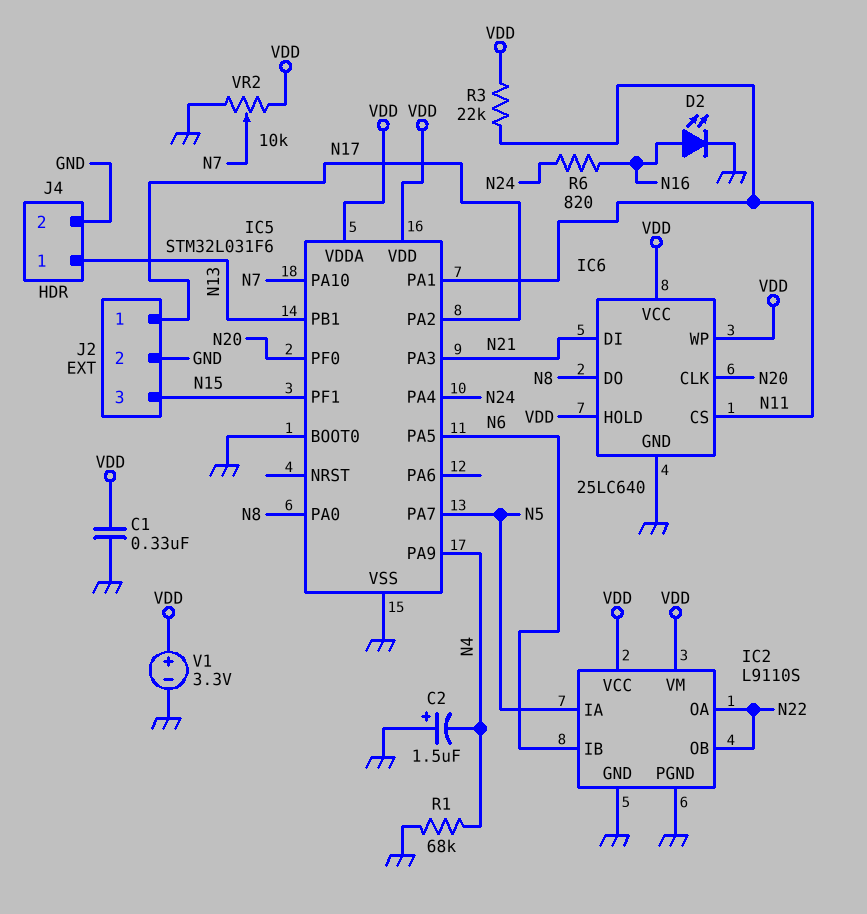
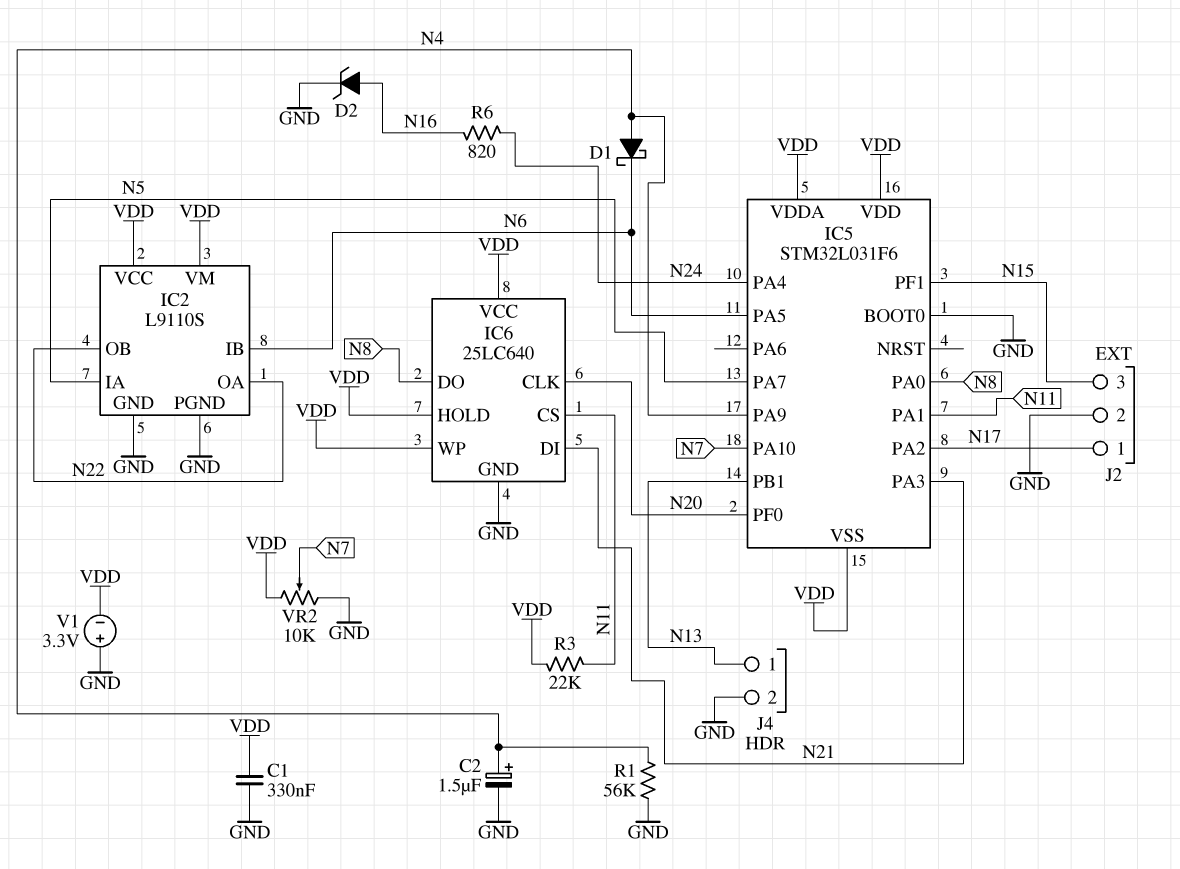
C2: 1.5uF (plus GND, minus N4) -> 1.5uF (plus N4, minus GND)
D1: none -> schottky (A N4, K N6)
D2: LED (A N16, K GND) -> zener (A N16, K GND)
IC5 pin VSS: GND -> VDD
R1: 68k (GND, N4) -> 56k (GND, N4)
V1: 3.3V (plus VDD, minus GND) -> 3.3V (plus GND, minus VDD)

